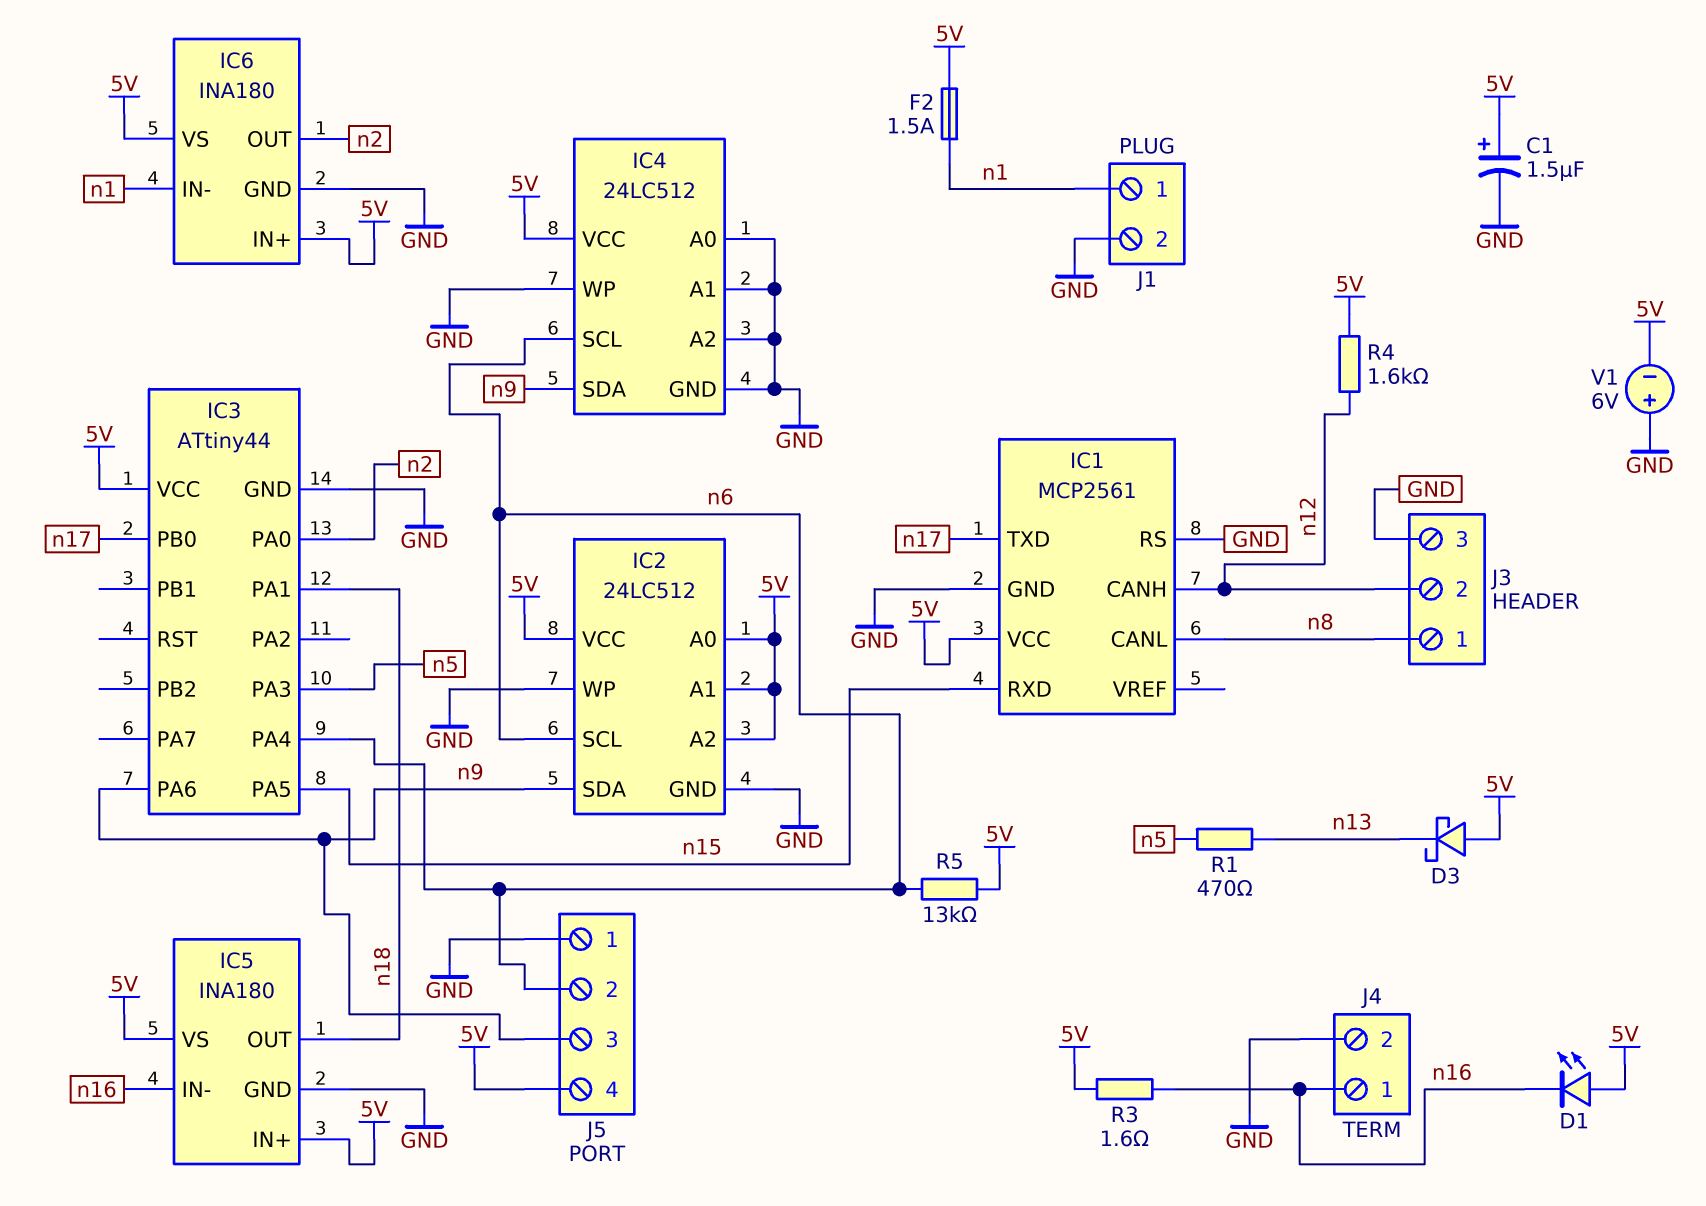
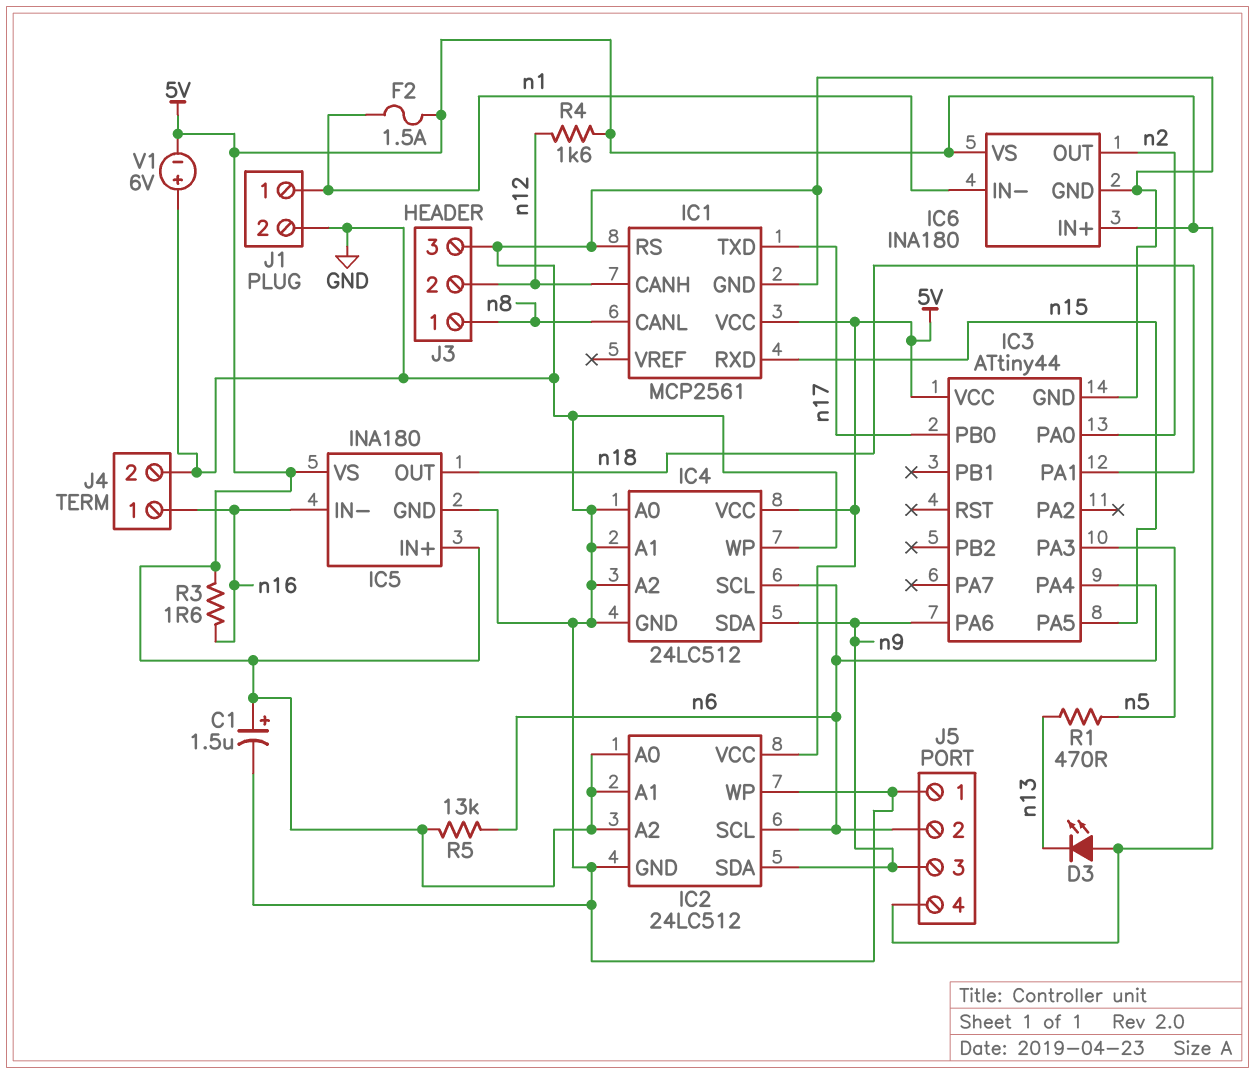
D1: LED (A 5V, K n16) -> none
D3: schottky (A 5V, K n13) -> LED (A 5V, K n13)

